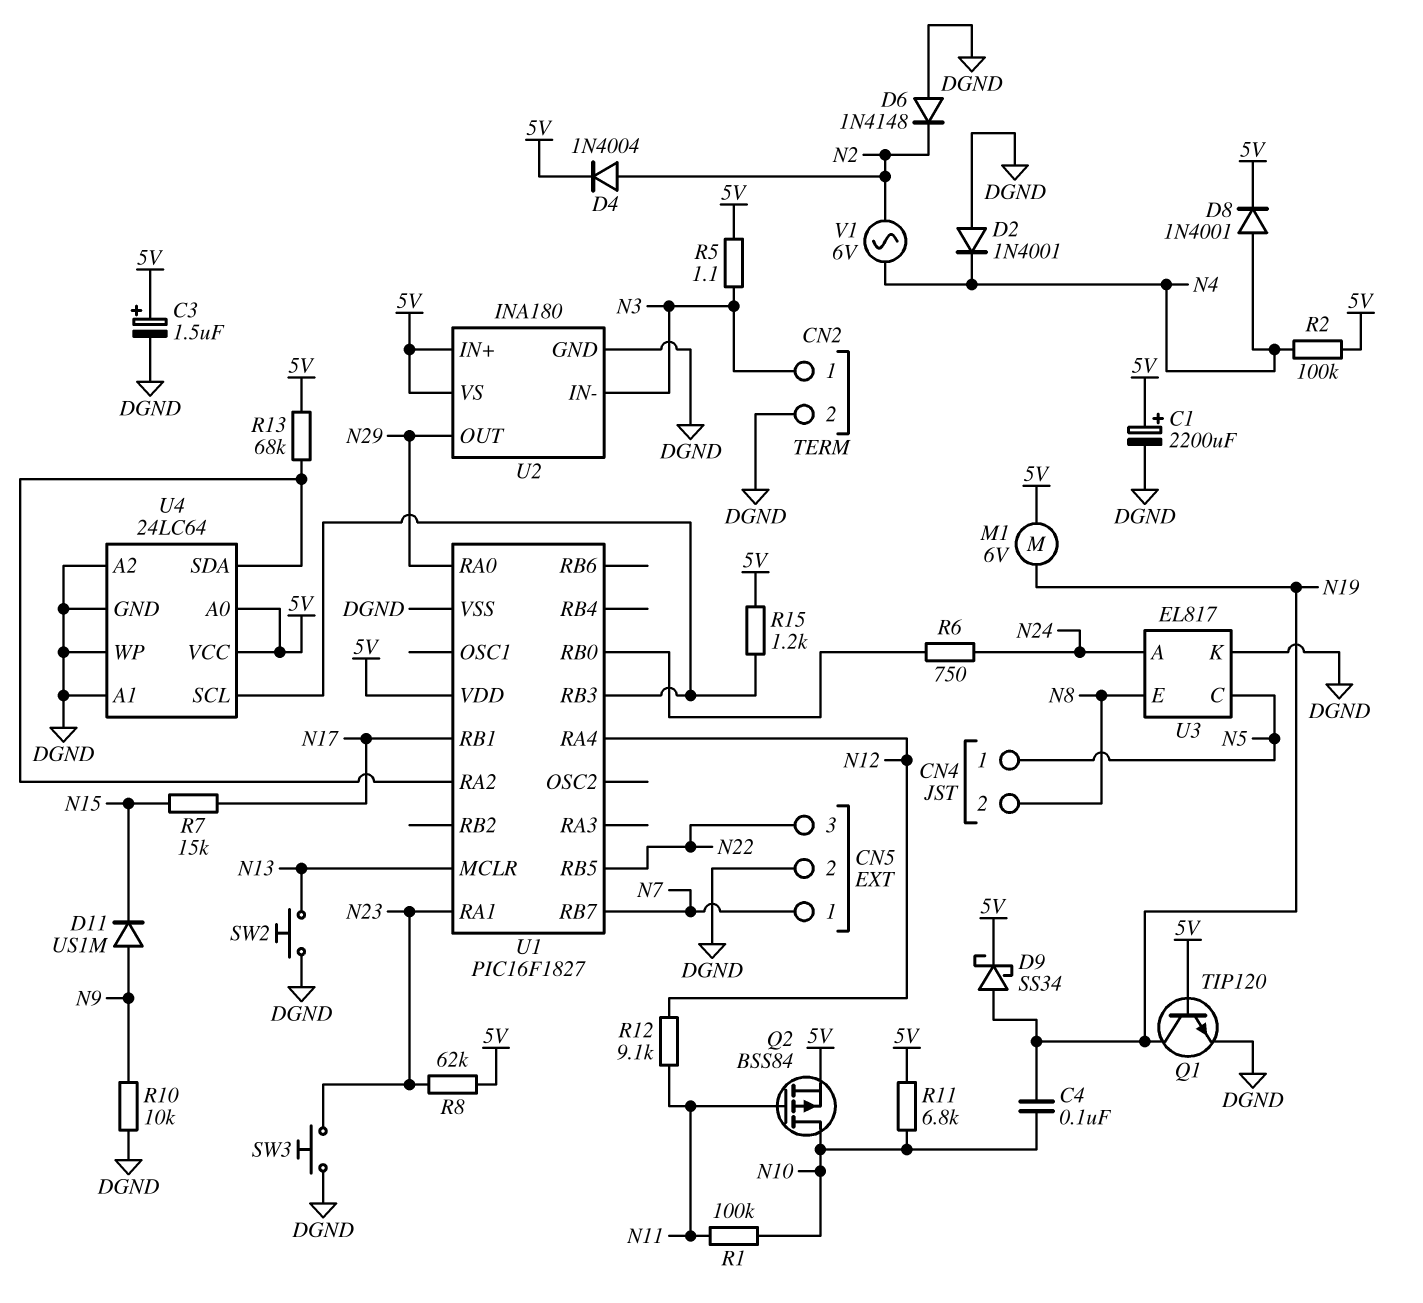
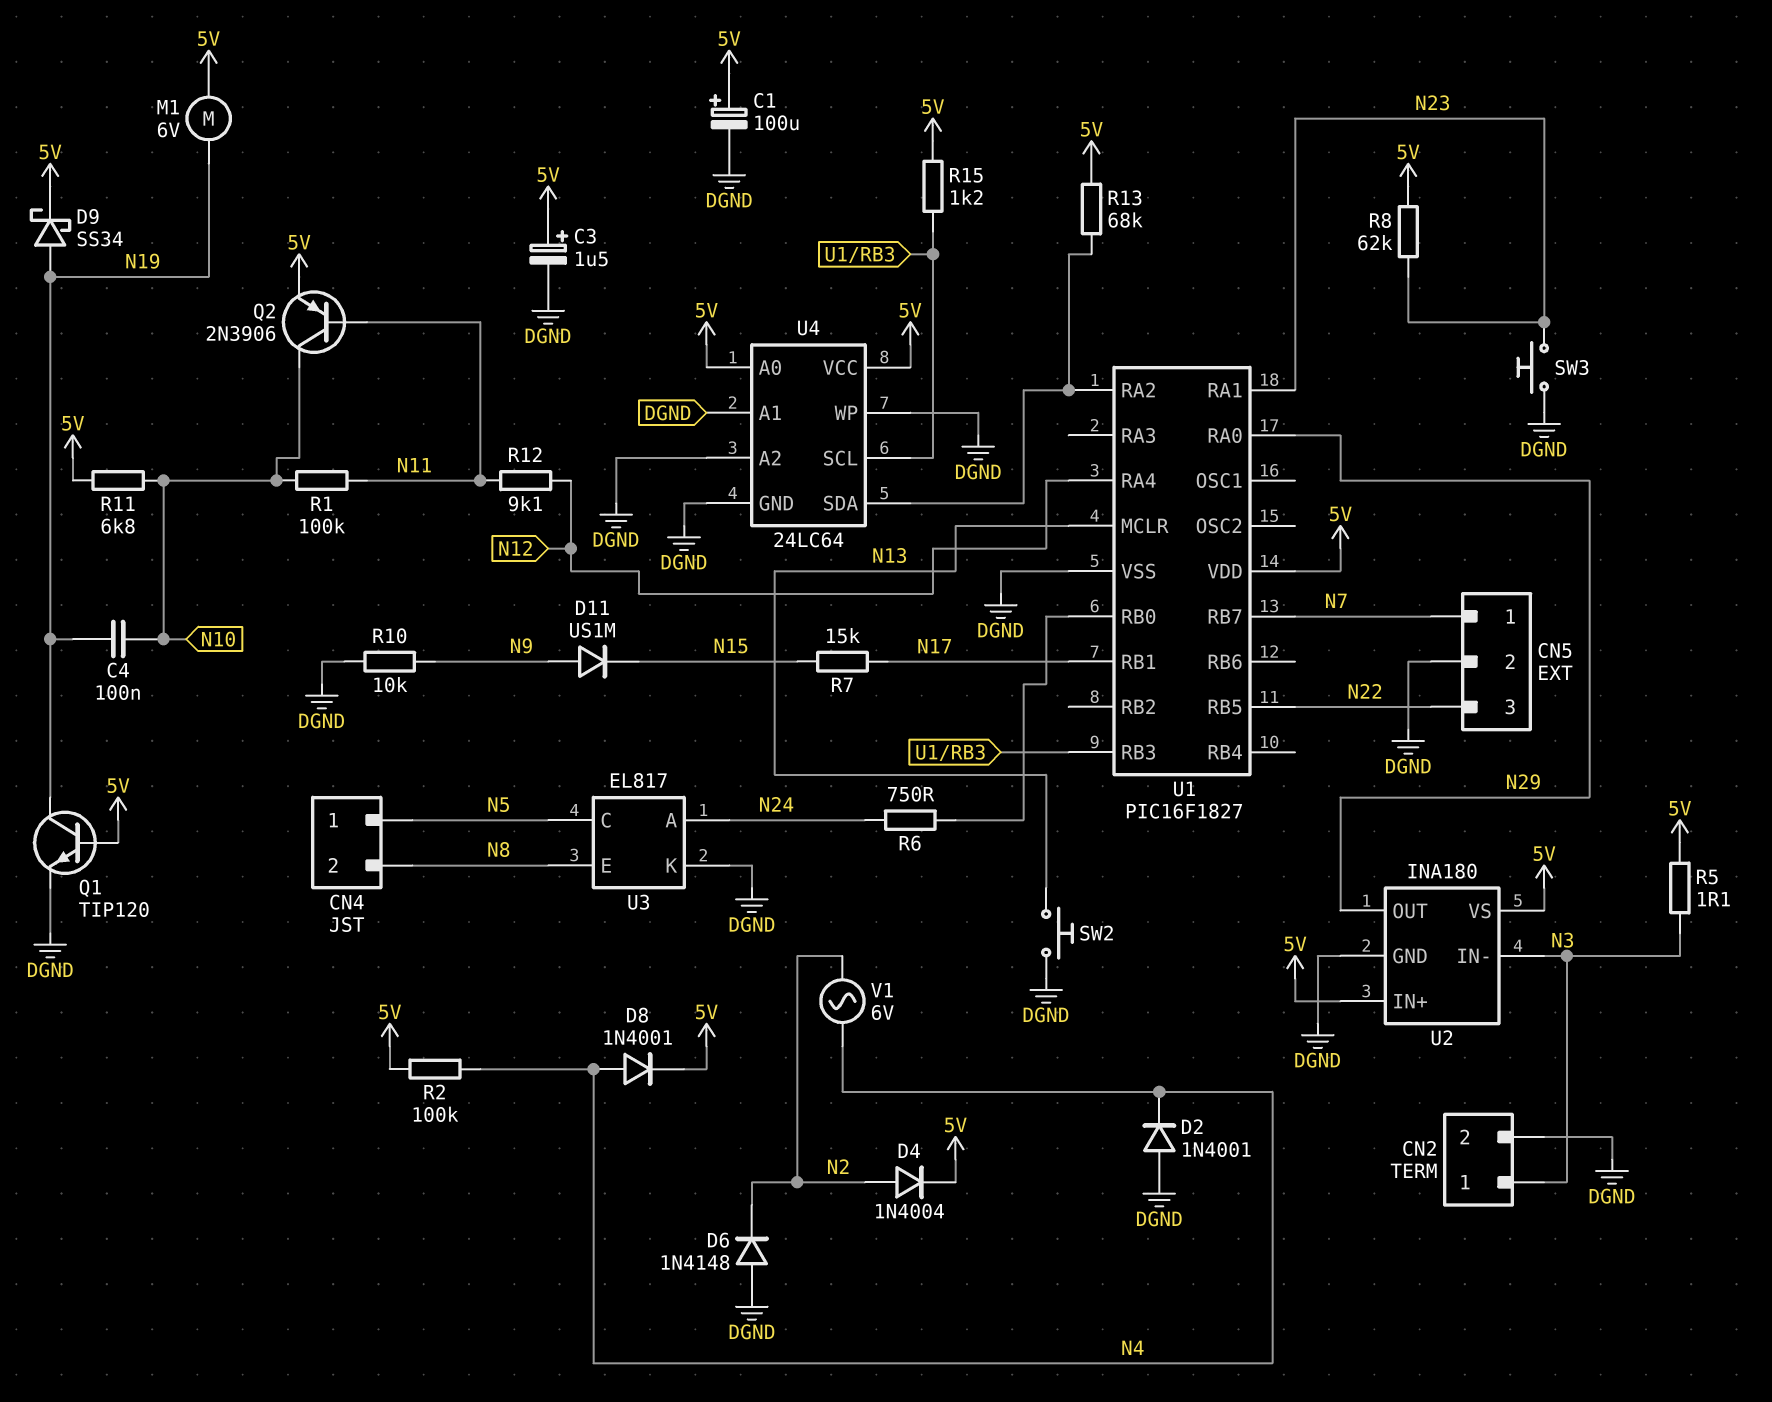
C1: 2200uF (plus 5V, minus DGND) -> 100uF (plus 5V, minus DGND)
Q2: PMOS BSS84 (G N11, D N10, S 5V) -> PNP 2N3906 (B N11, C N10, E 5V)

